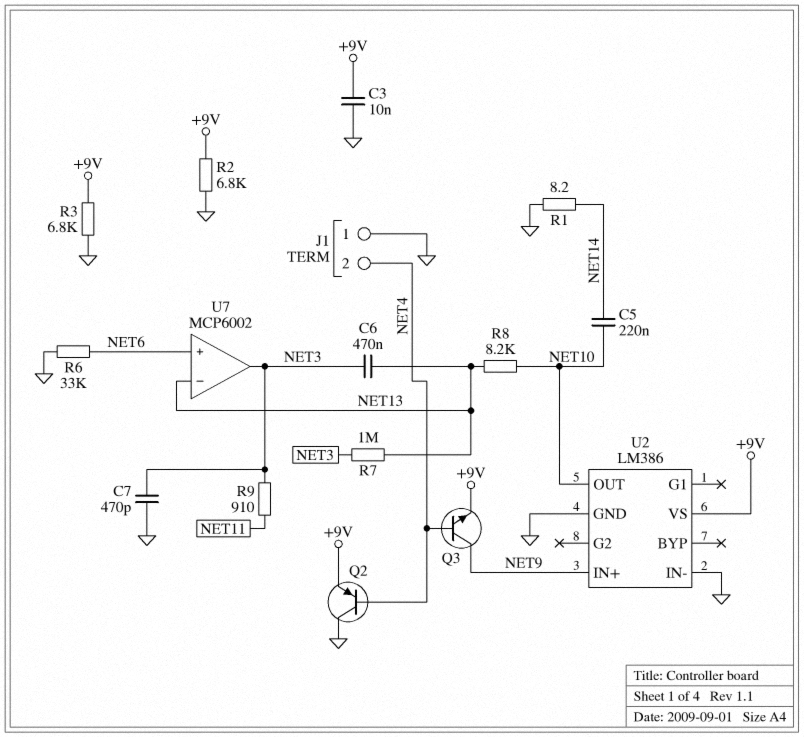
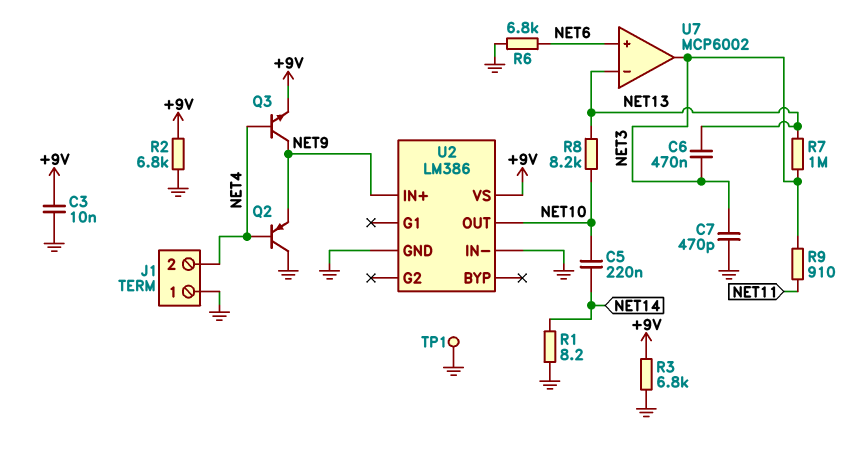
Q2: PNP (B NET4, C GND, E +9V) -> PNP (B NET4, C GND, E NET9)
R6: 33k (GND, NET6) -> 6.8k (GND, NET6)
TP1: none -> test point (GND)

